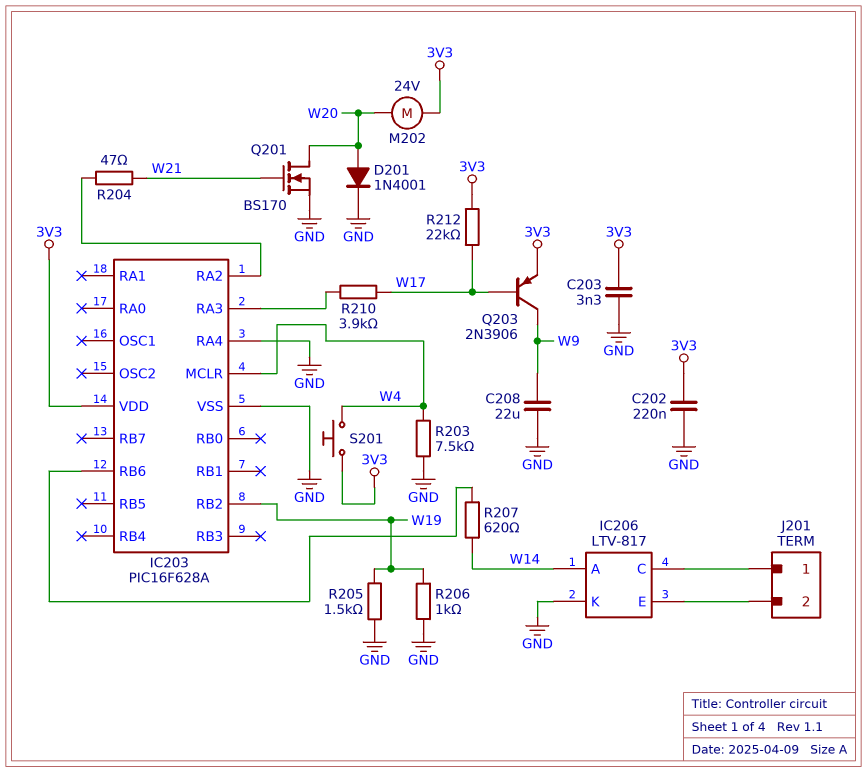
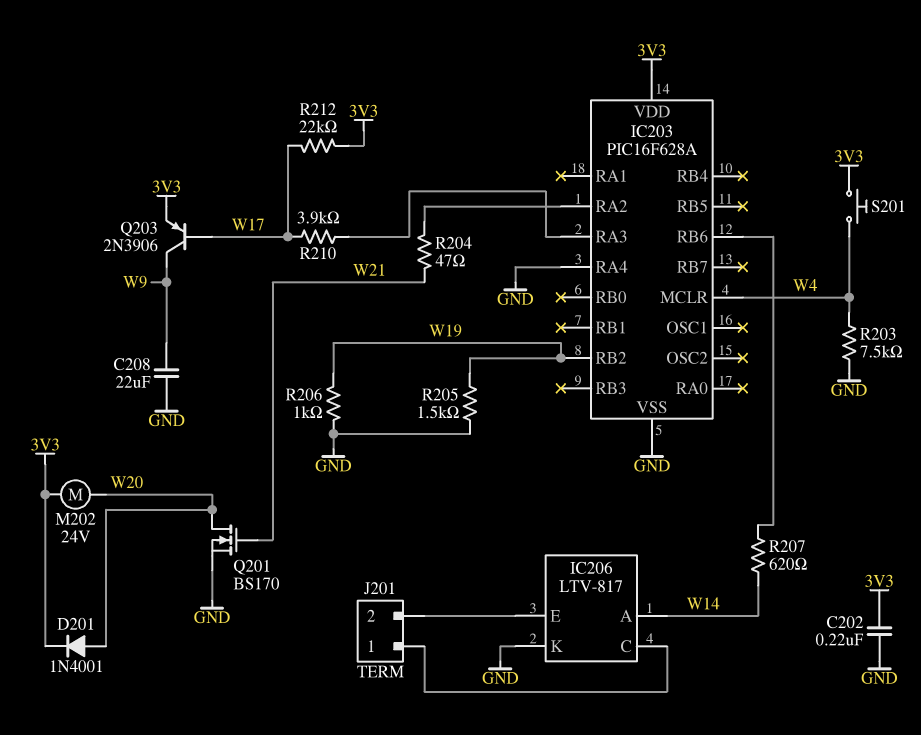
C203: 3.3nF (3V3, GND) -> none
D201: diode 1N4001 (A W20, K GND) -> diode 1N4001 (A W20, K 3V3)

